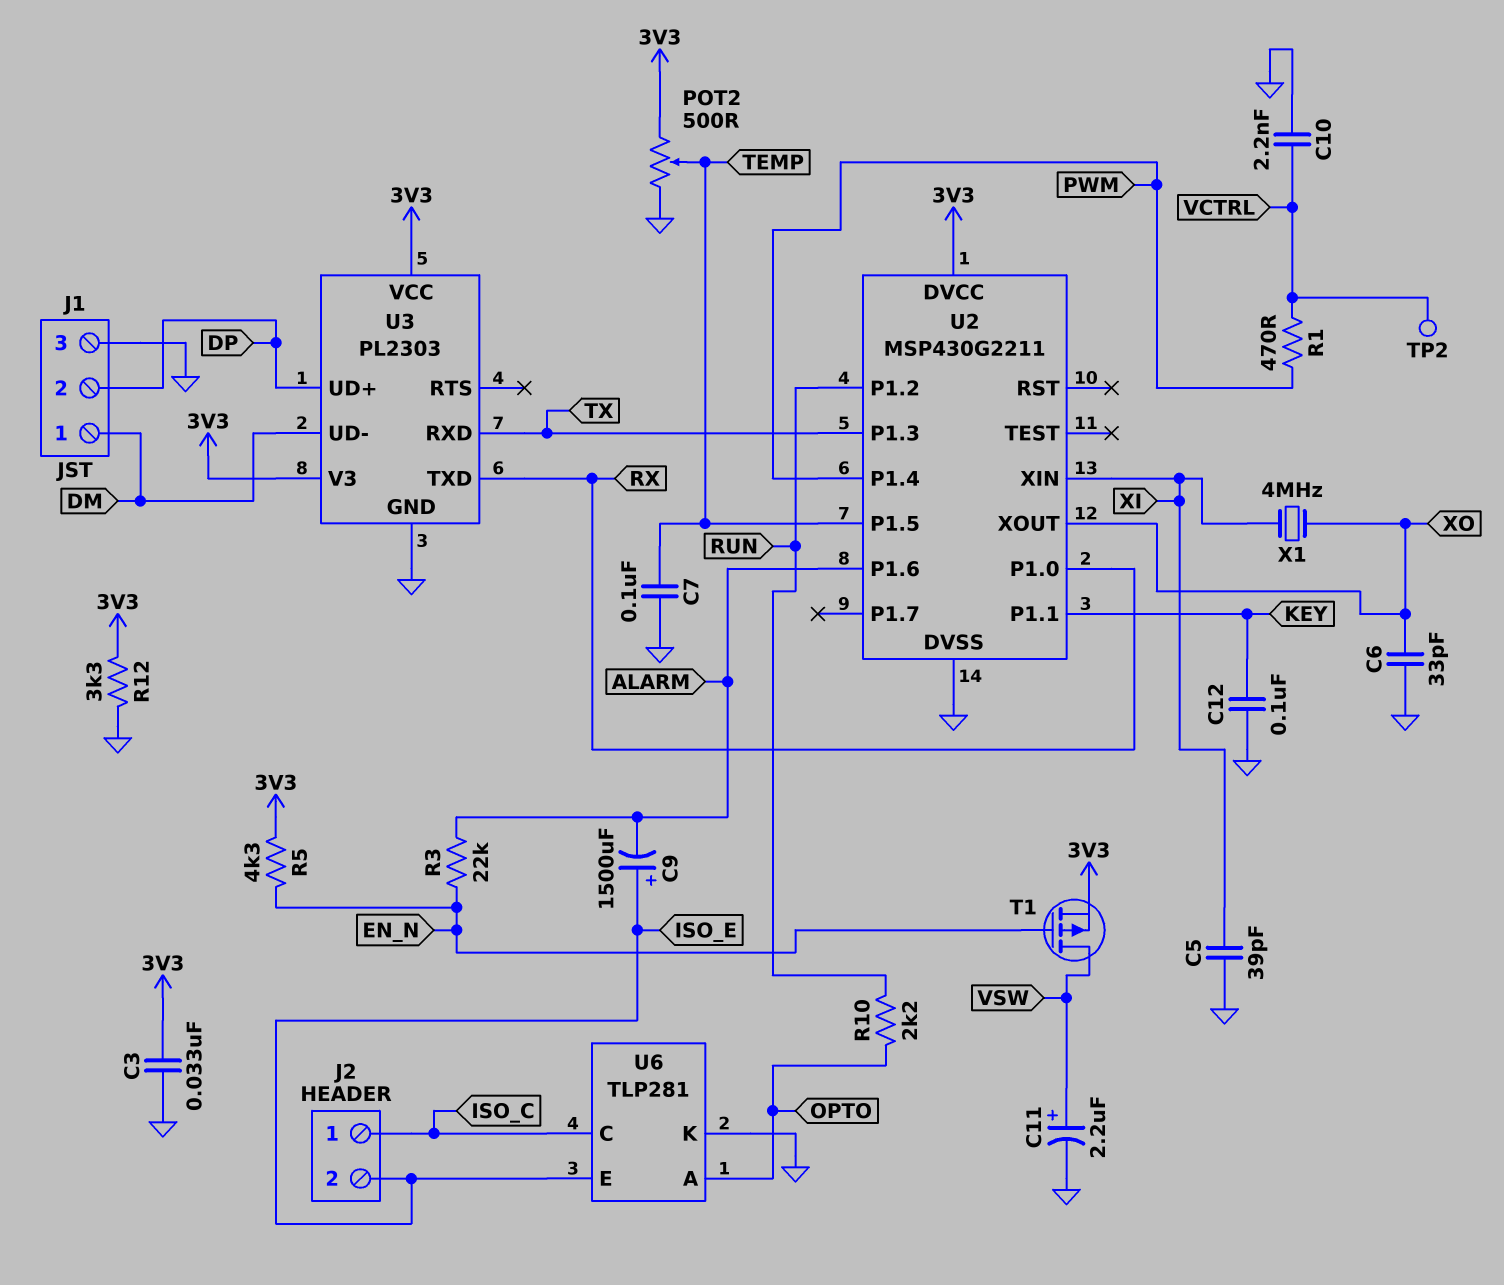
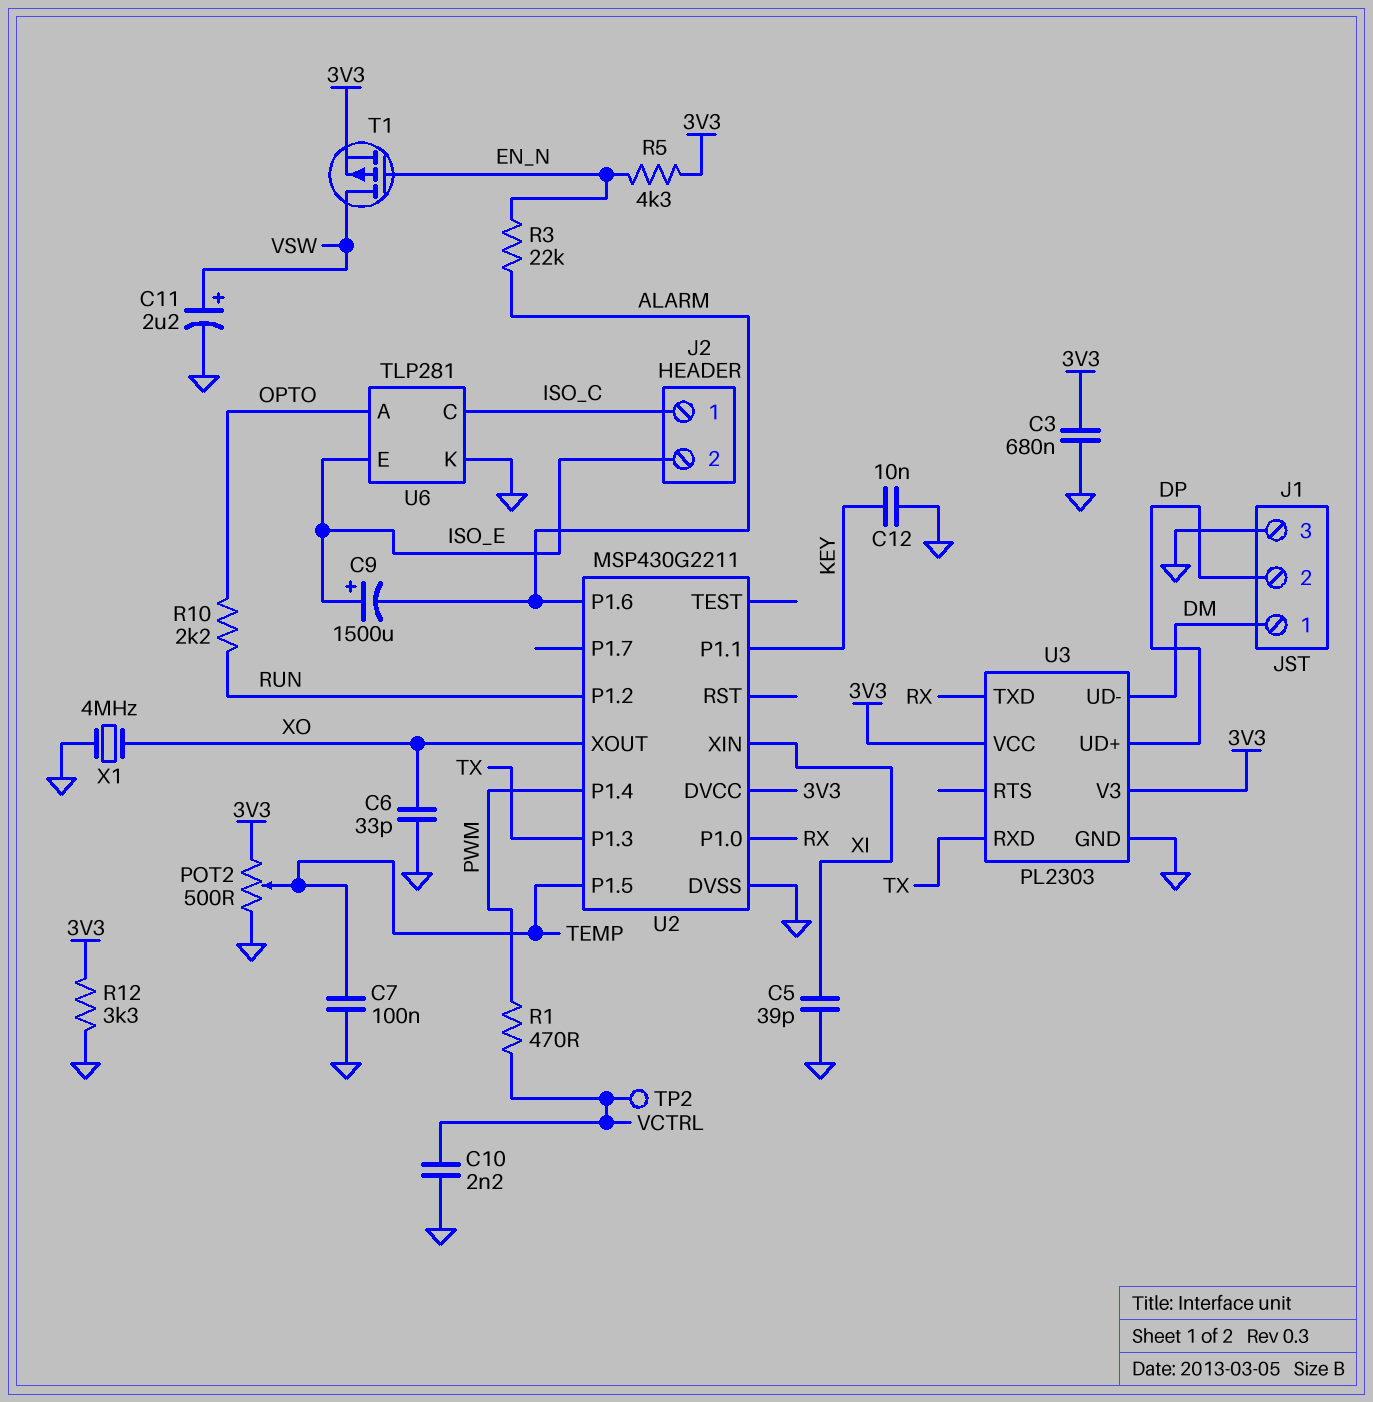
C3: 33nF (3V3, GND) -> 680nF (3V3, GND)
C12: 100nF (GND, KEY) -> 10nF (GND, KEY)
X1: 4MHz (XI, XO) -> 4MHz (GND, XO)

